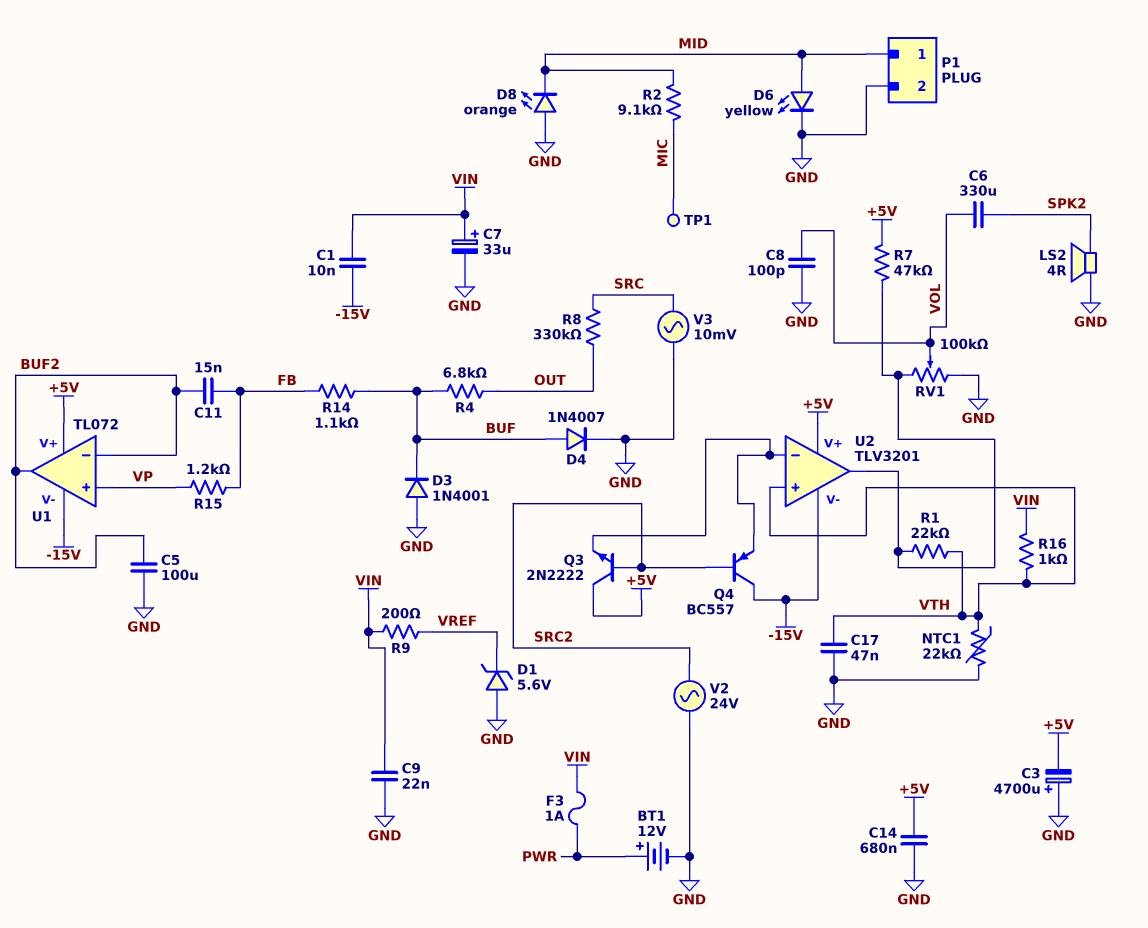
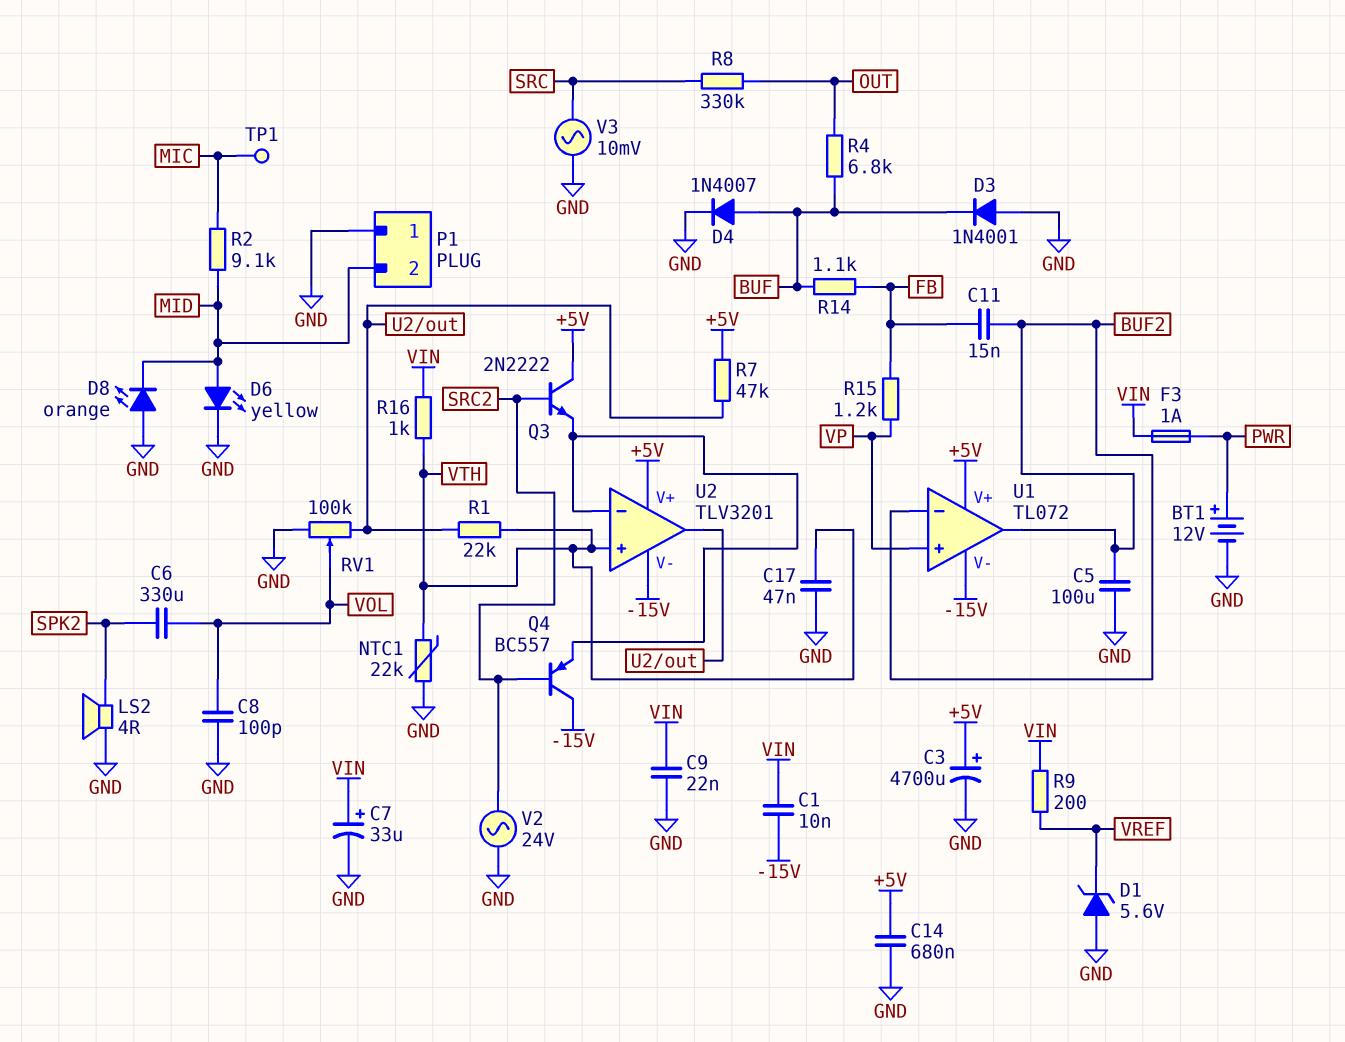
C3: 4700uF (plus GND, minus +5V) -> 4700uF (plus +5V, minus GND)
P1 pin 1: MID -> GND
P1 pin 2: GND -> MID

